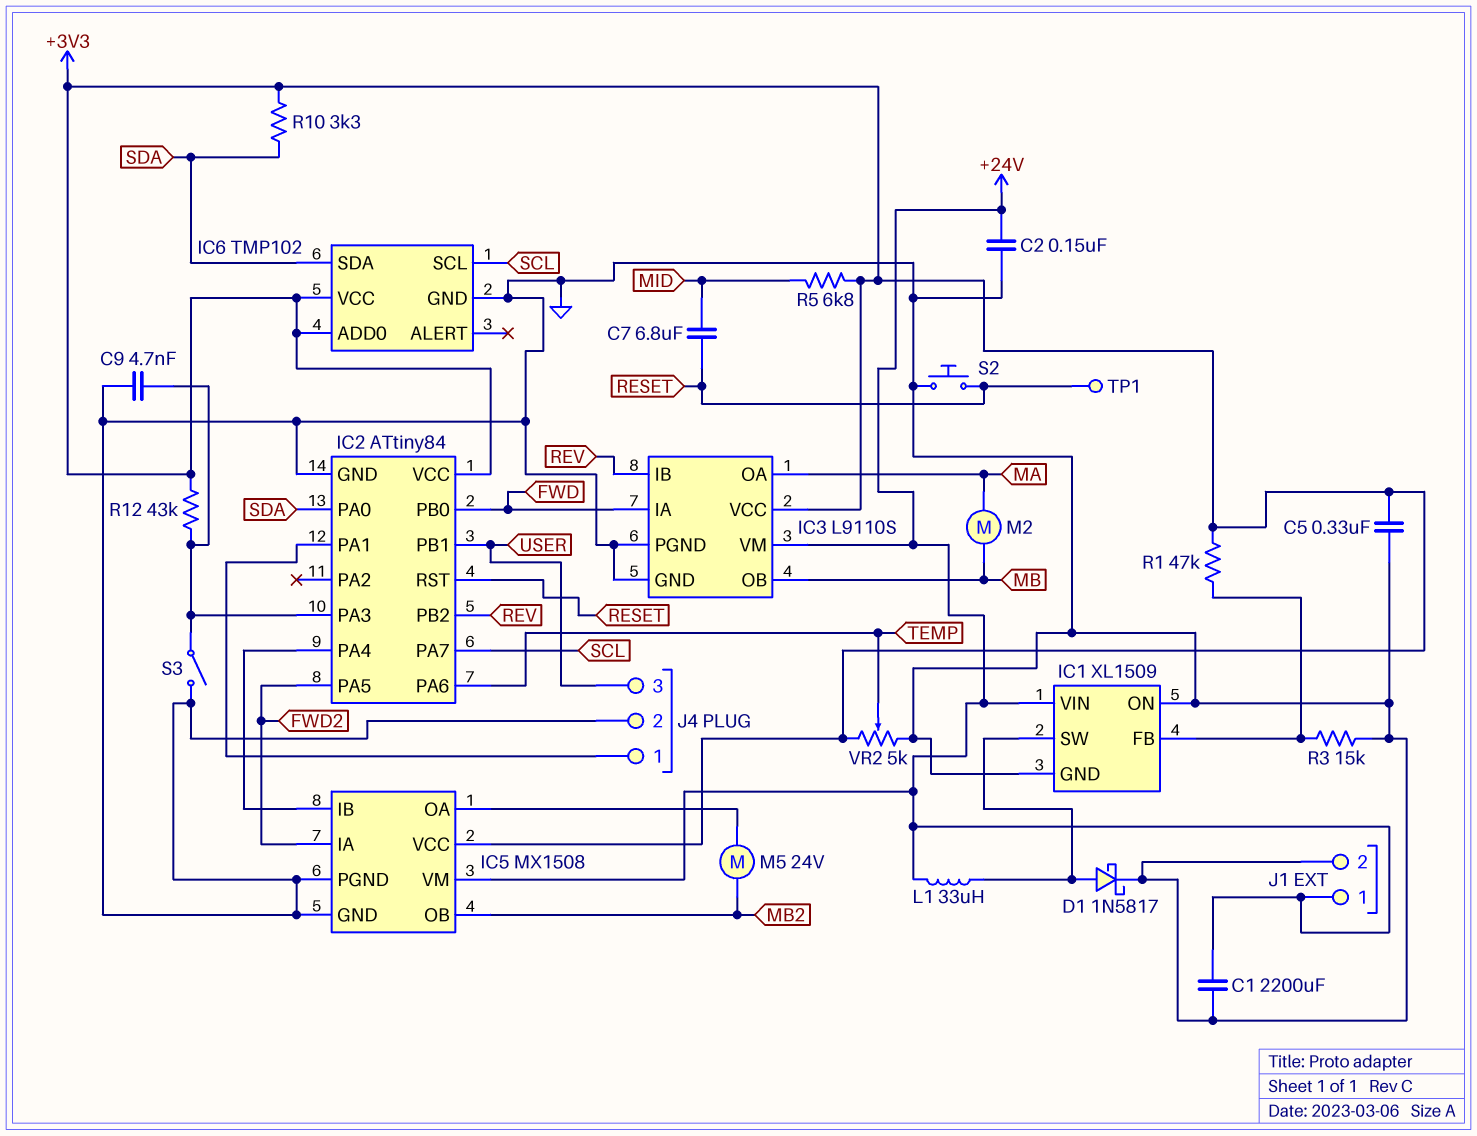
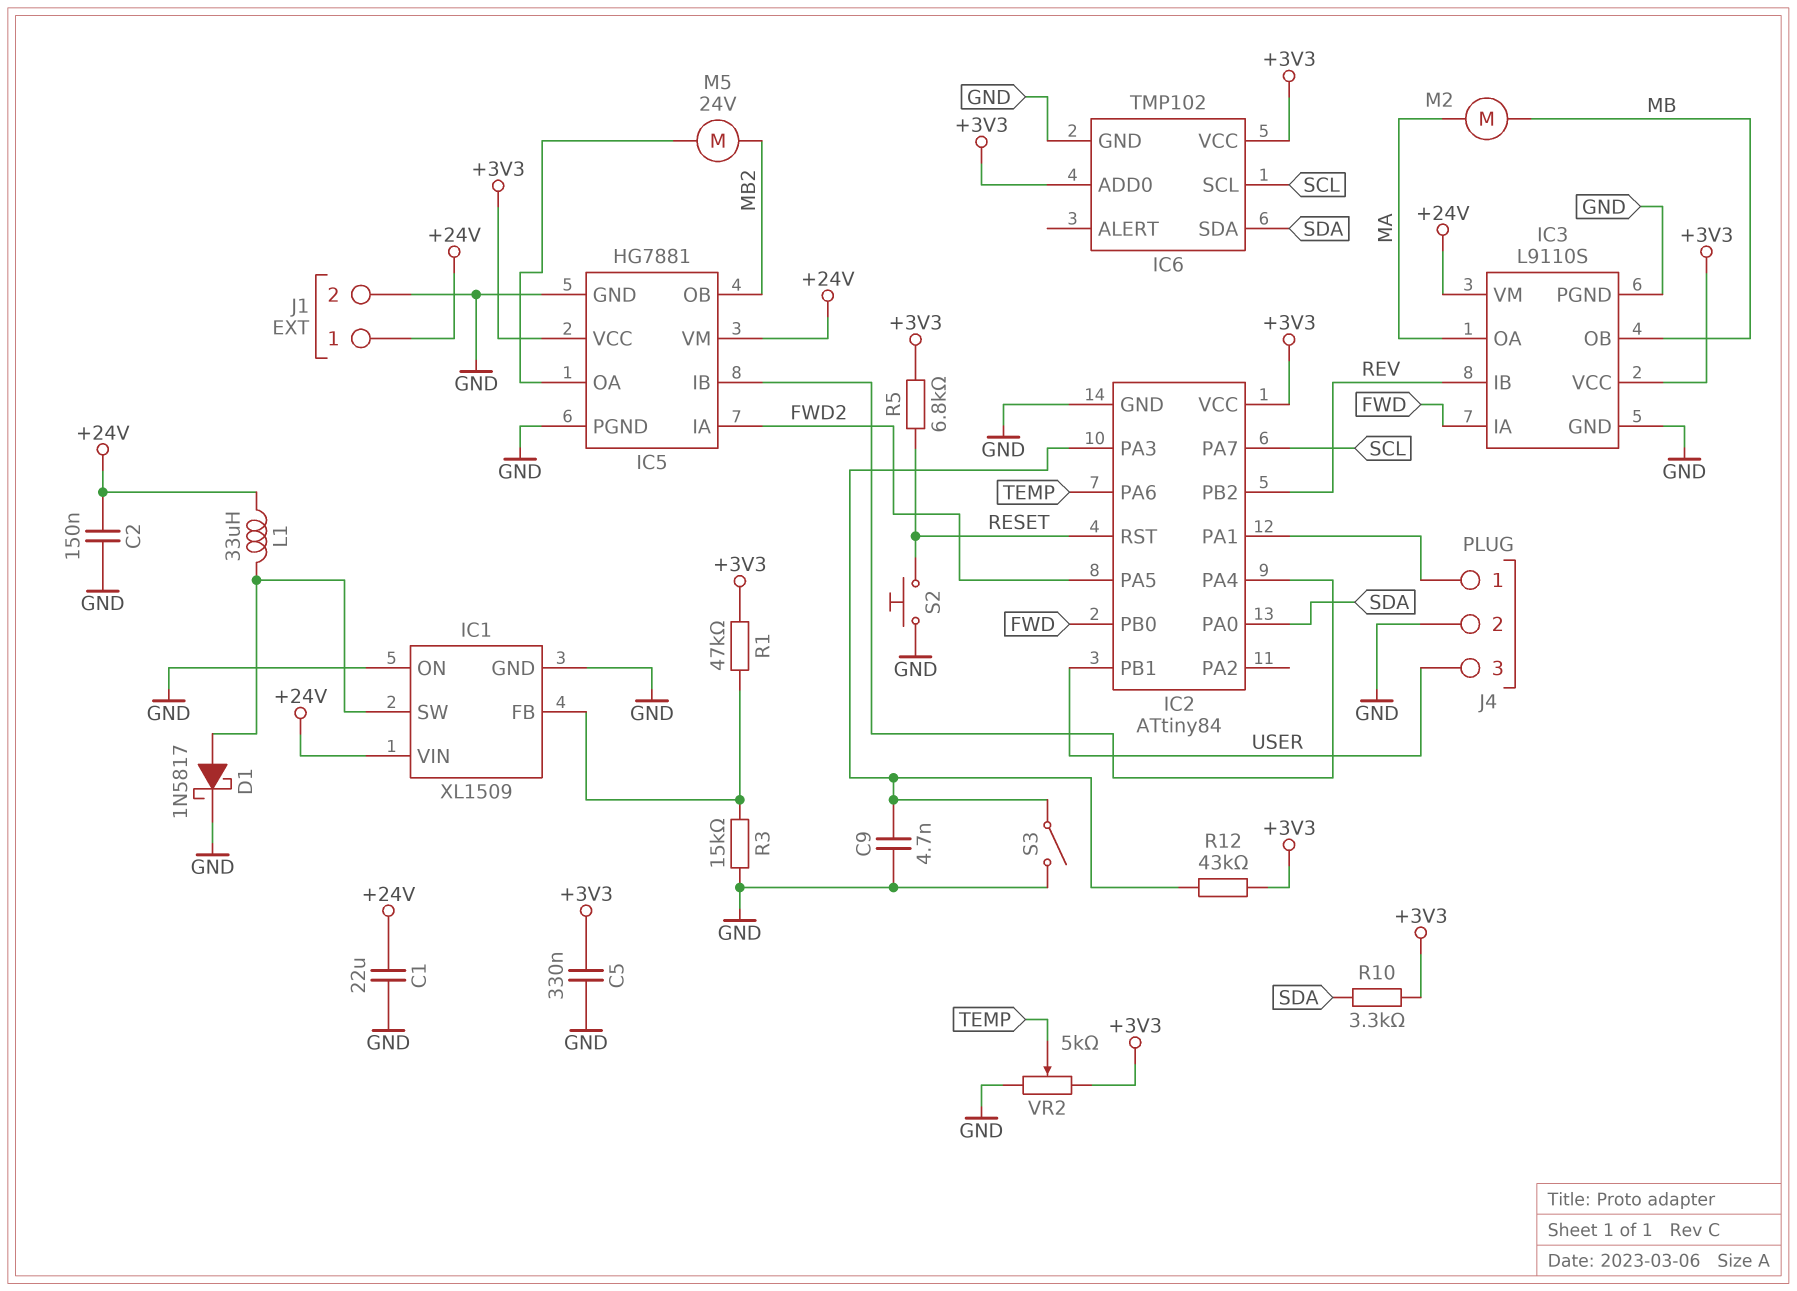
C1: 2200uF (+24V, GND) -> 22uF (+24V, GND)
C7: 6.8uF (MID, RESET) -> none
IC5: MX1508 -> HG7881
R5: 6.8k (+3V3, MID) -> 6.8k (+3V3, RESET)
TP1: test point (RESET) -> none

